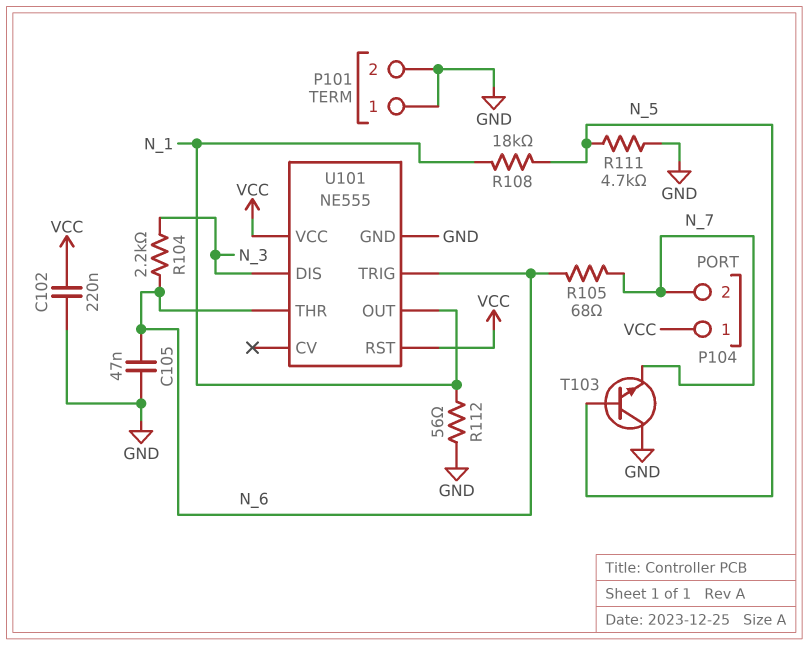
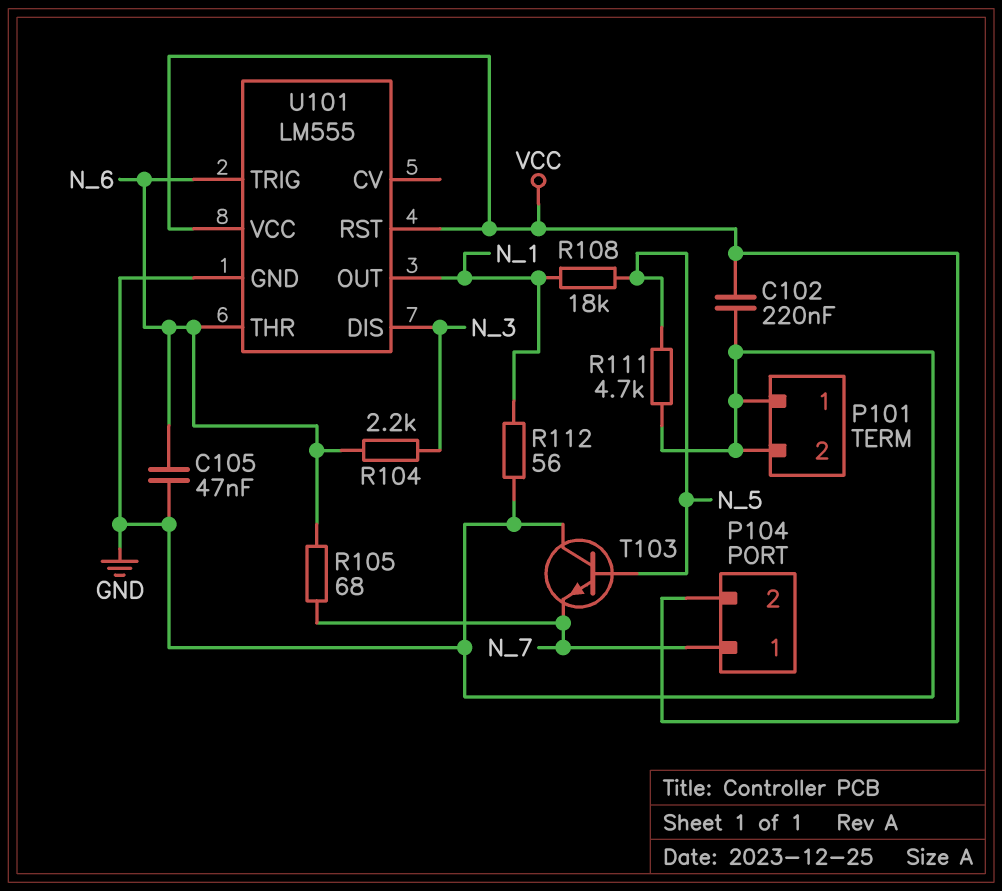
P104 pin 1: VCC -> N_7
P104 pin 2: N_7 -> VCC
U101: NE555 -> LM555

